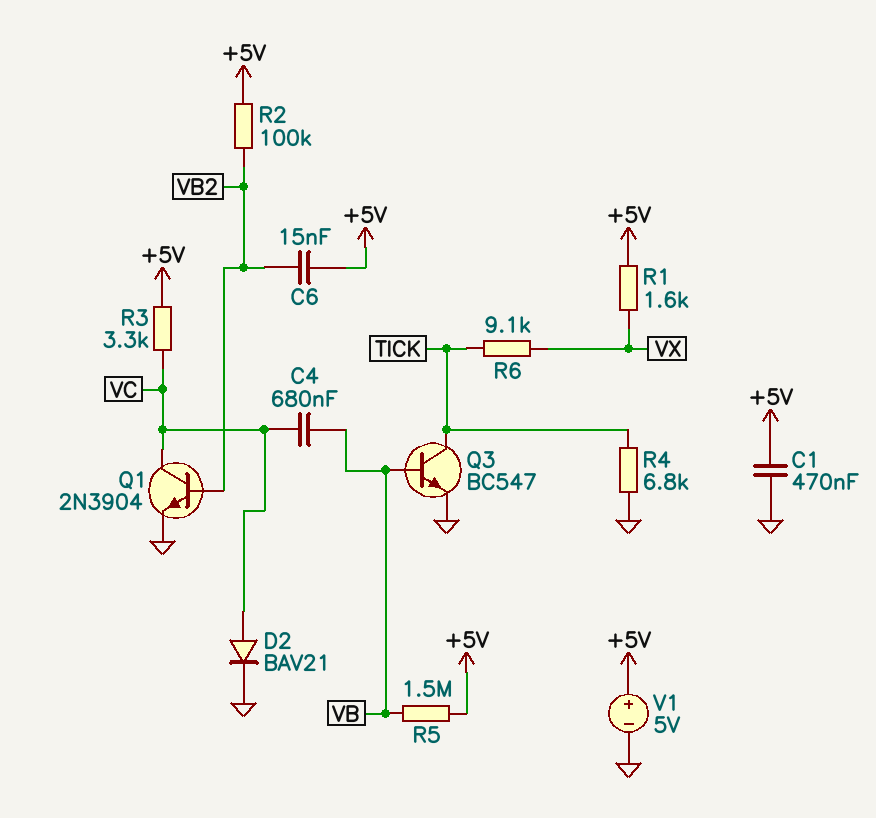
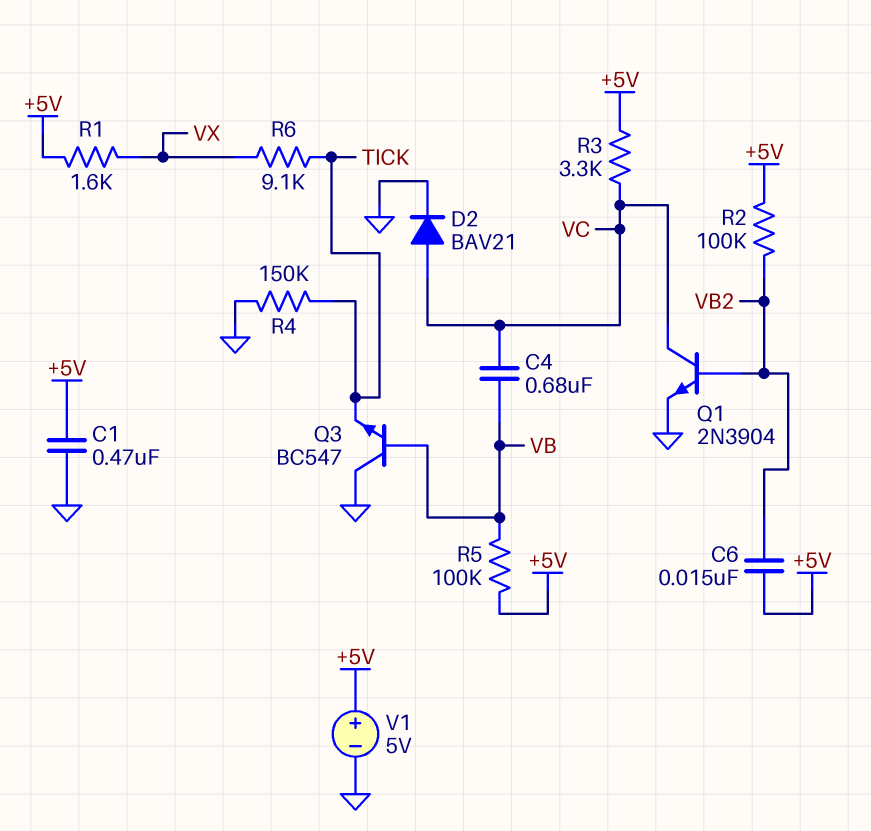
Q3: NPN BC547 (B VB, C TICK, E GND) -> NPN BC547 (B VB, C GND, E TICK)
R4: 6.8k (GND, TICK) -> 150k (GND, TICK)
R5: 1.5M (+5V, VB) -> 100k (+5V, VB)

